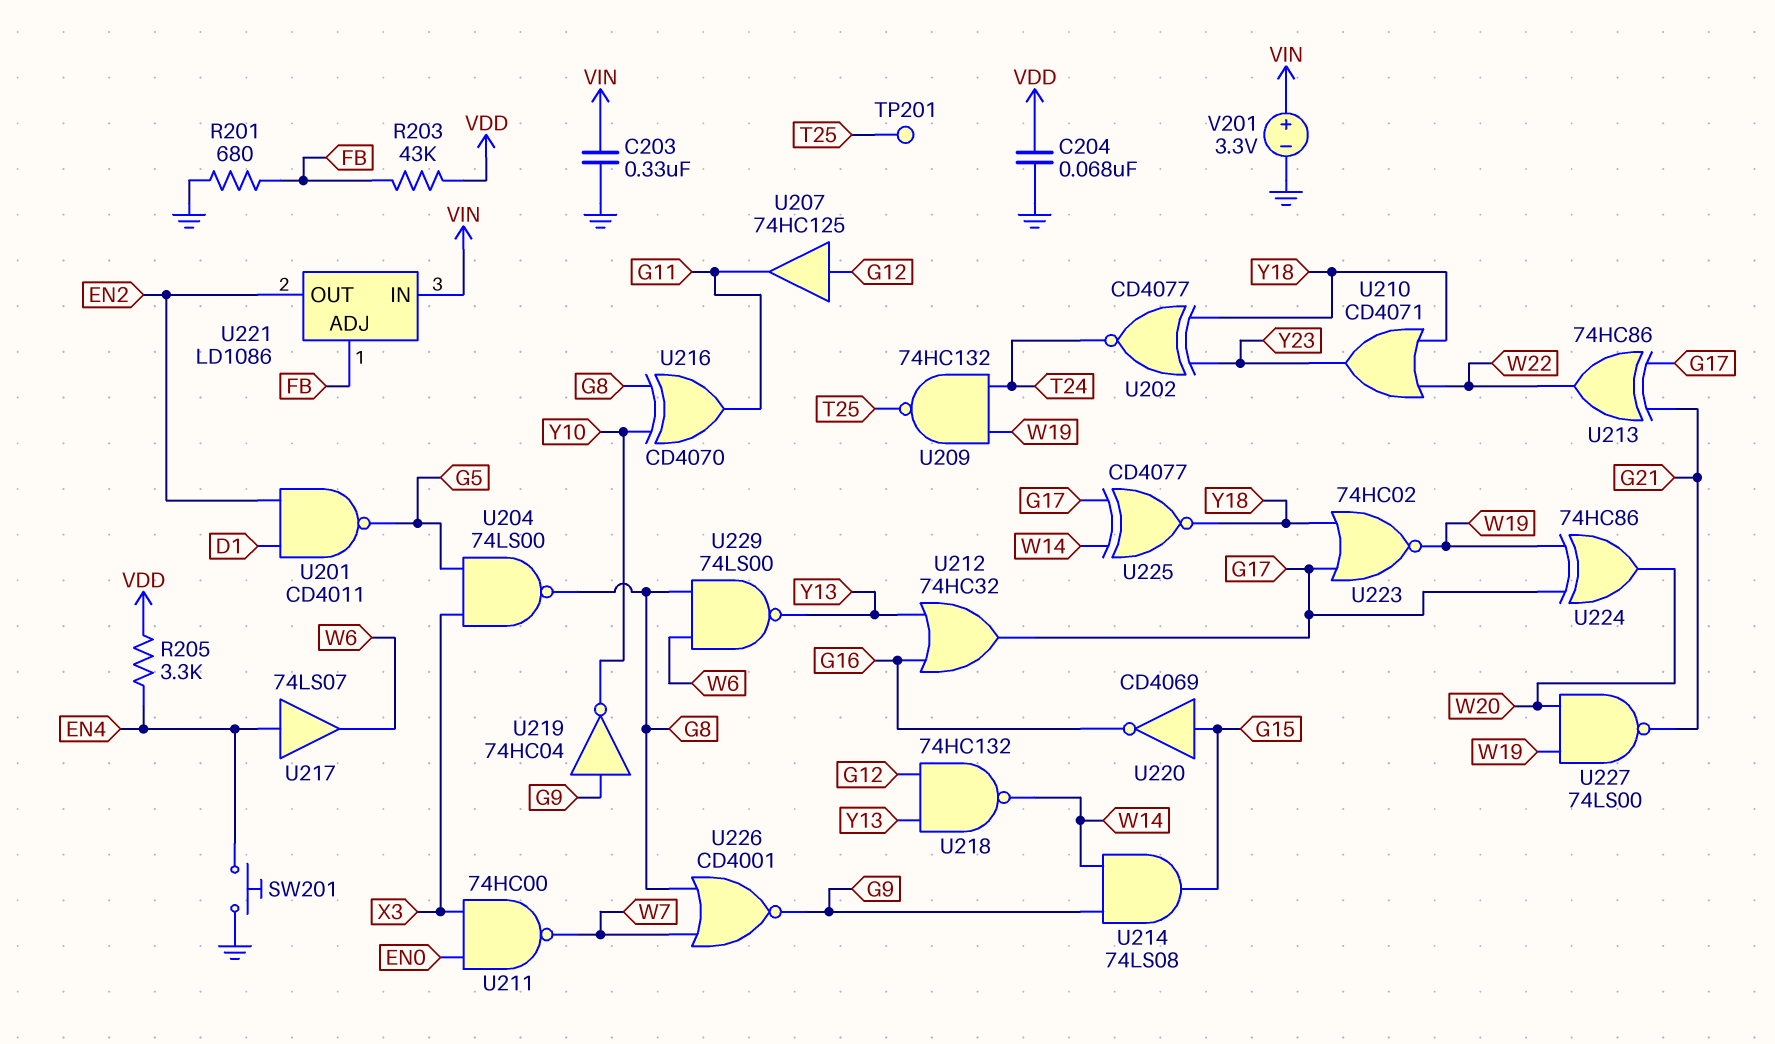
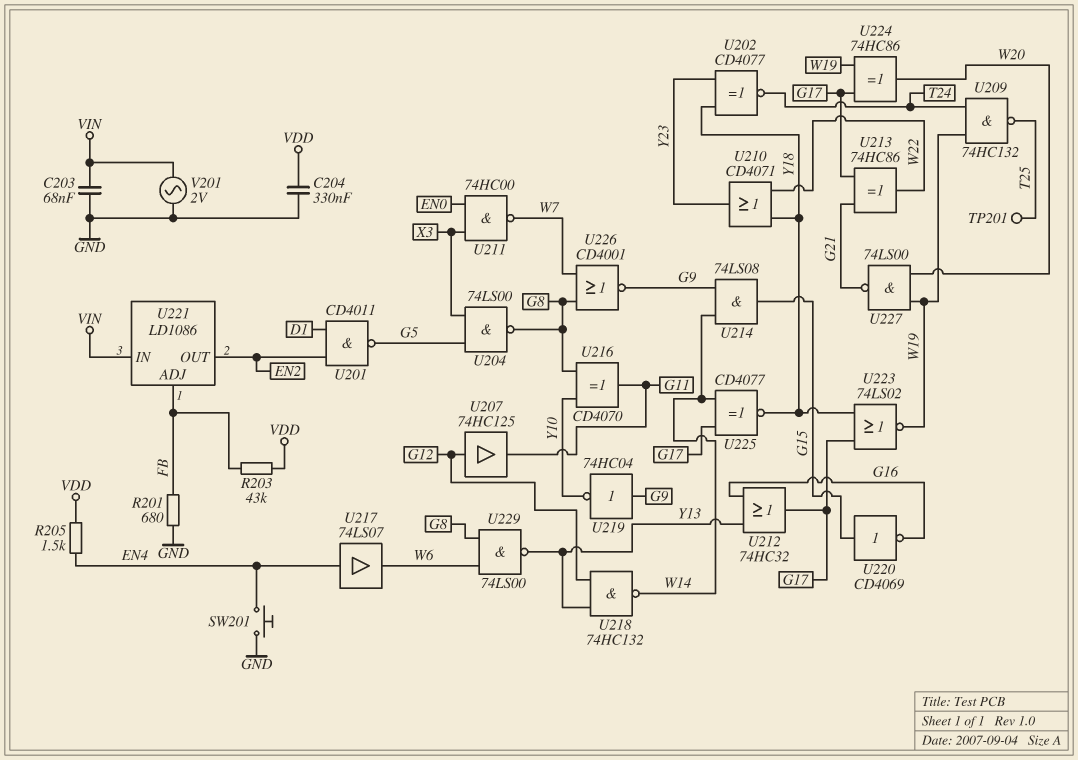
C203: 330nF (GND, VIN) -> 68nF (GND, VIN)
C204: 68nF (GND, VDD) -> 330nF (GND, VDD)
R205: 3.3k (EN4, VDD) -> 1.5k (EN4, VDD)
U223: NOR 74HC02 (in G17, in Y18, out W19) -> NOR 74LS02 (in G17, in Y18, out W19)
V201: 3.3V (plus VIN, minus GND) -> AC 2V (GND, VIN)

